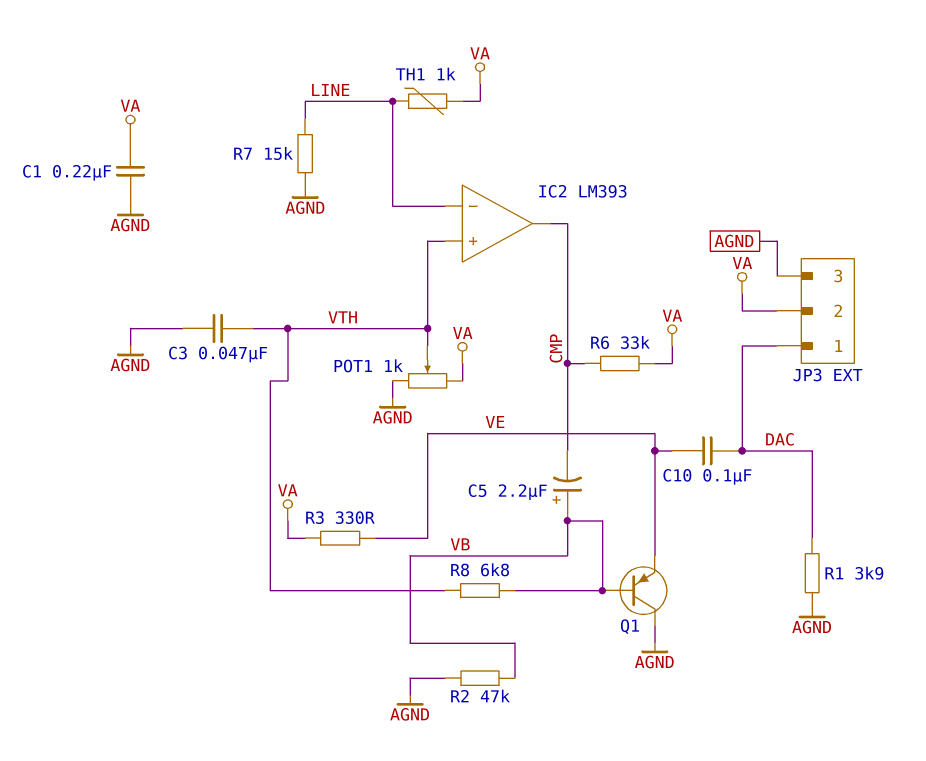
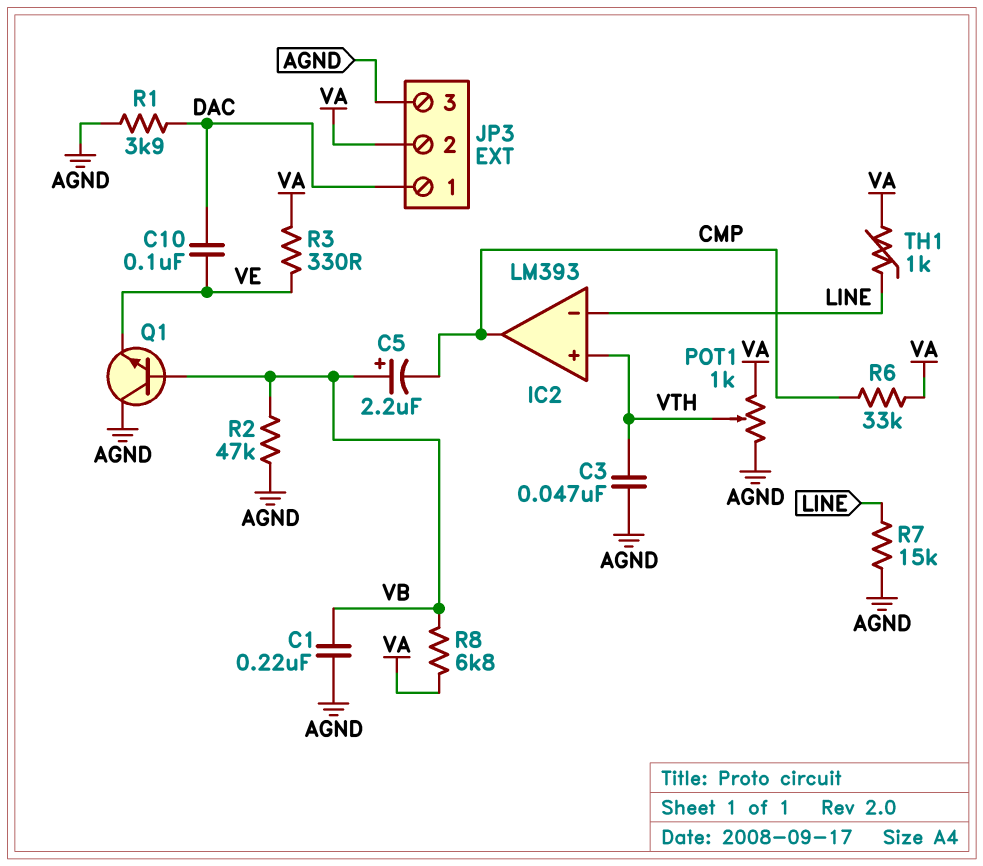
C1: 220nF (AGND, VA) -> 220nF (AGND, VB)
Q1: PNP (B VB, C AGND, E VE) -> NPN (B VB, C AGND, E VE)
R8: 6.8k (VB, VTH) -> 6.8k (VA, VB)

